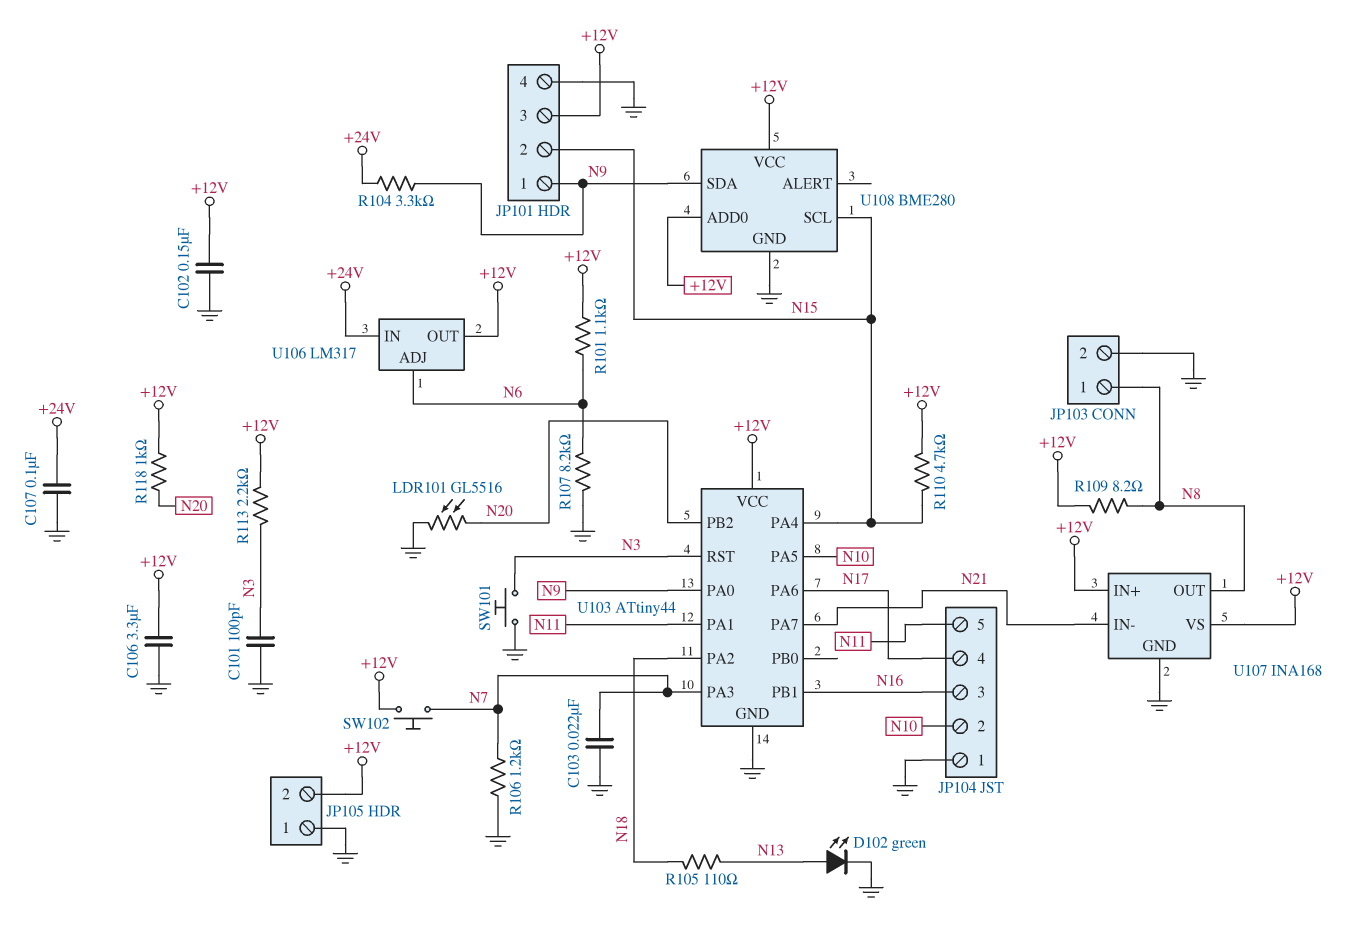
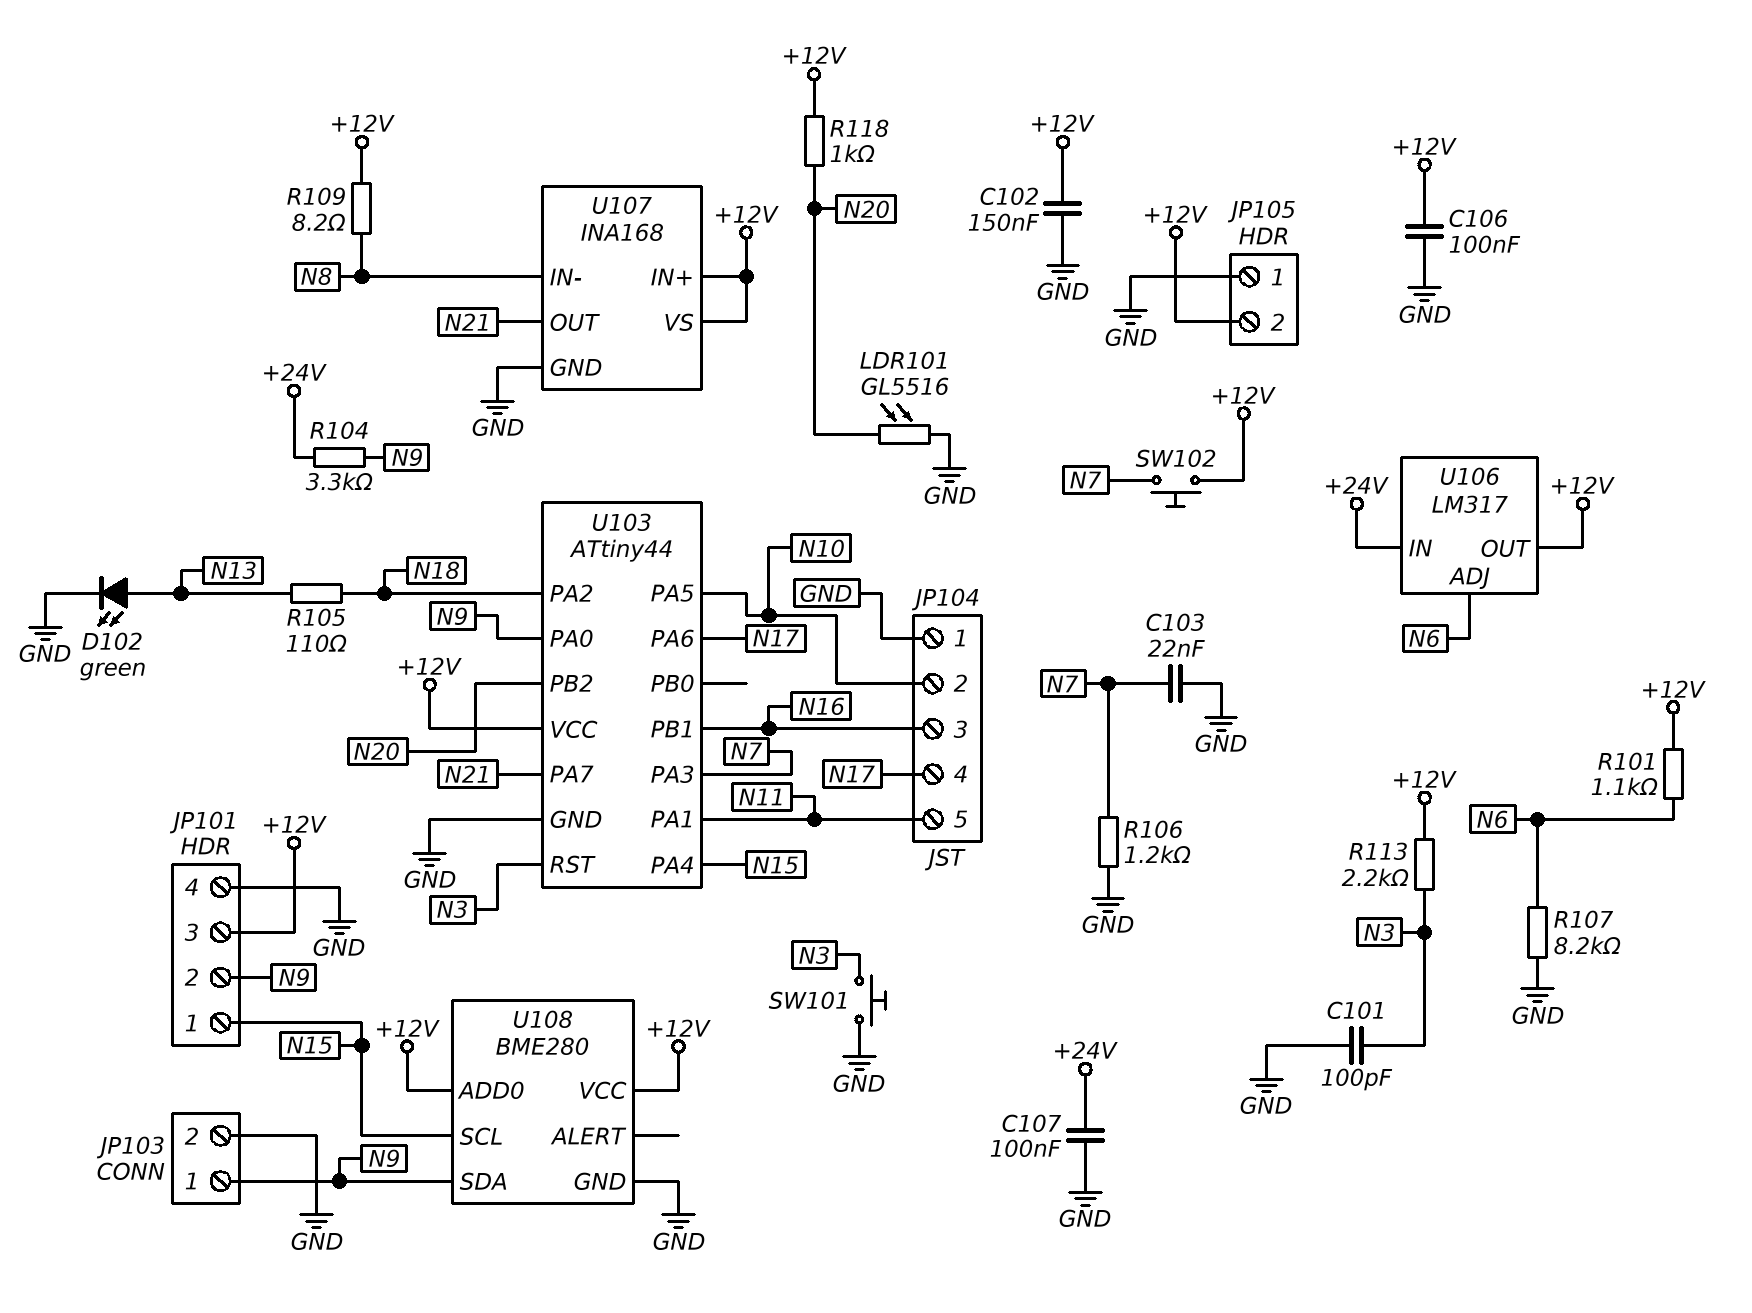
C106: 3.3uF (+12V, GND) -> 100nF (+12V, GND)
JP101 pin 1: N9 -> N15
JP101 pin 2: N15 -> N9
JP103 pin 1: N8 -> N9
R110: 4.7k (+12V, N15) -> none
U107 pin IN-: N21 -> N8
U107 pin OUT: N8 -> N21

